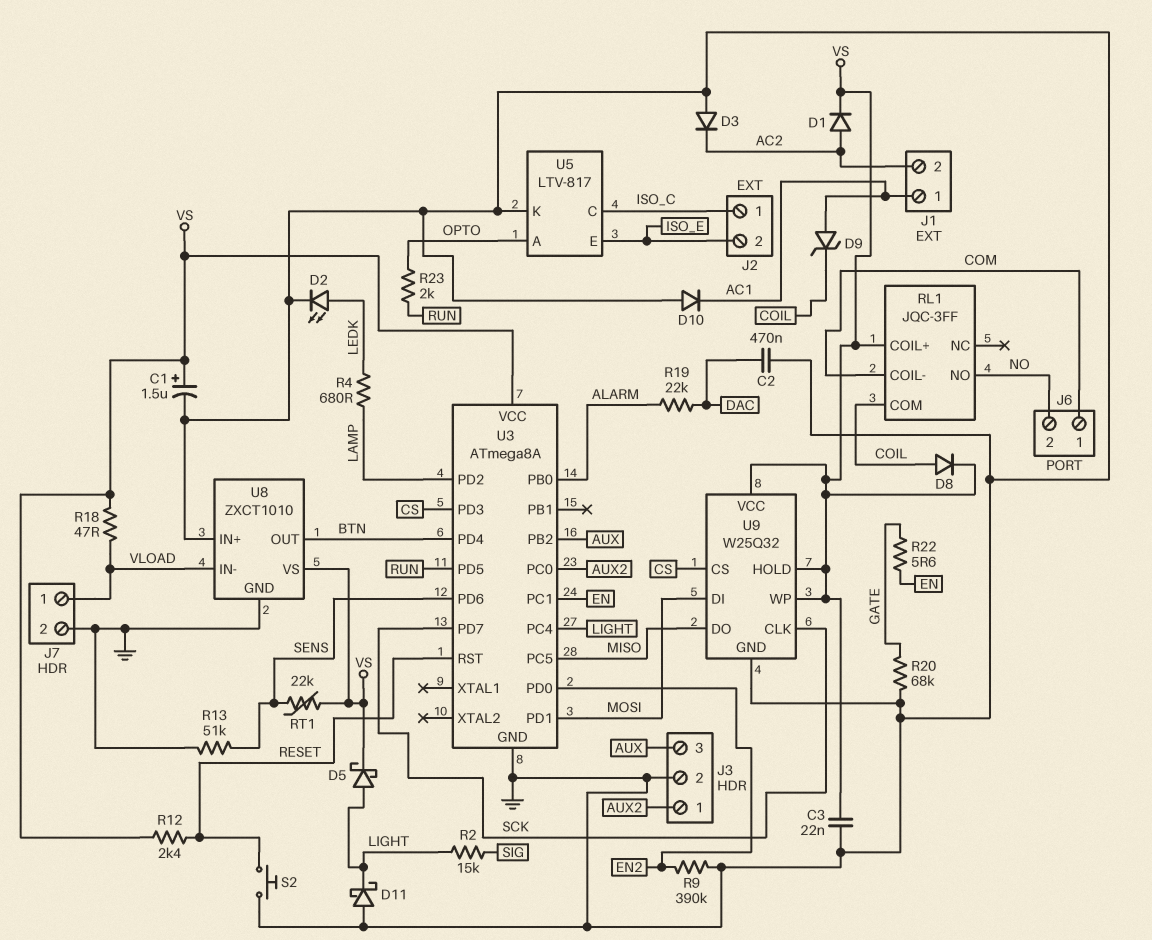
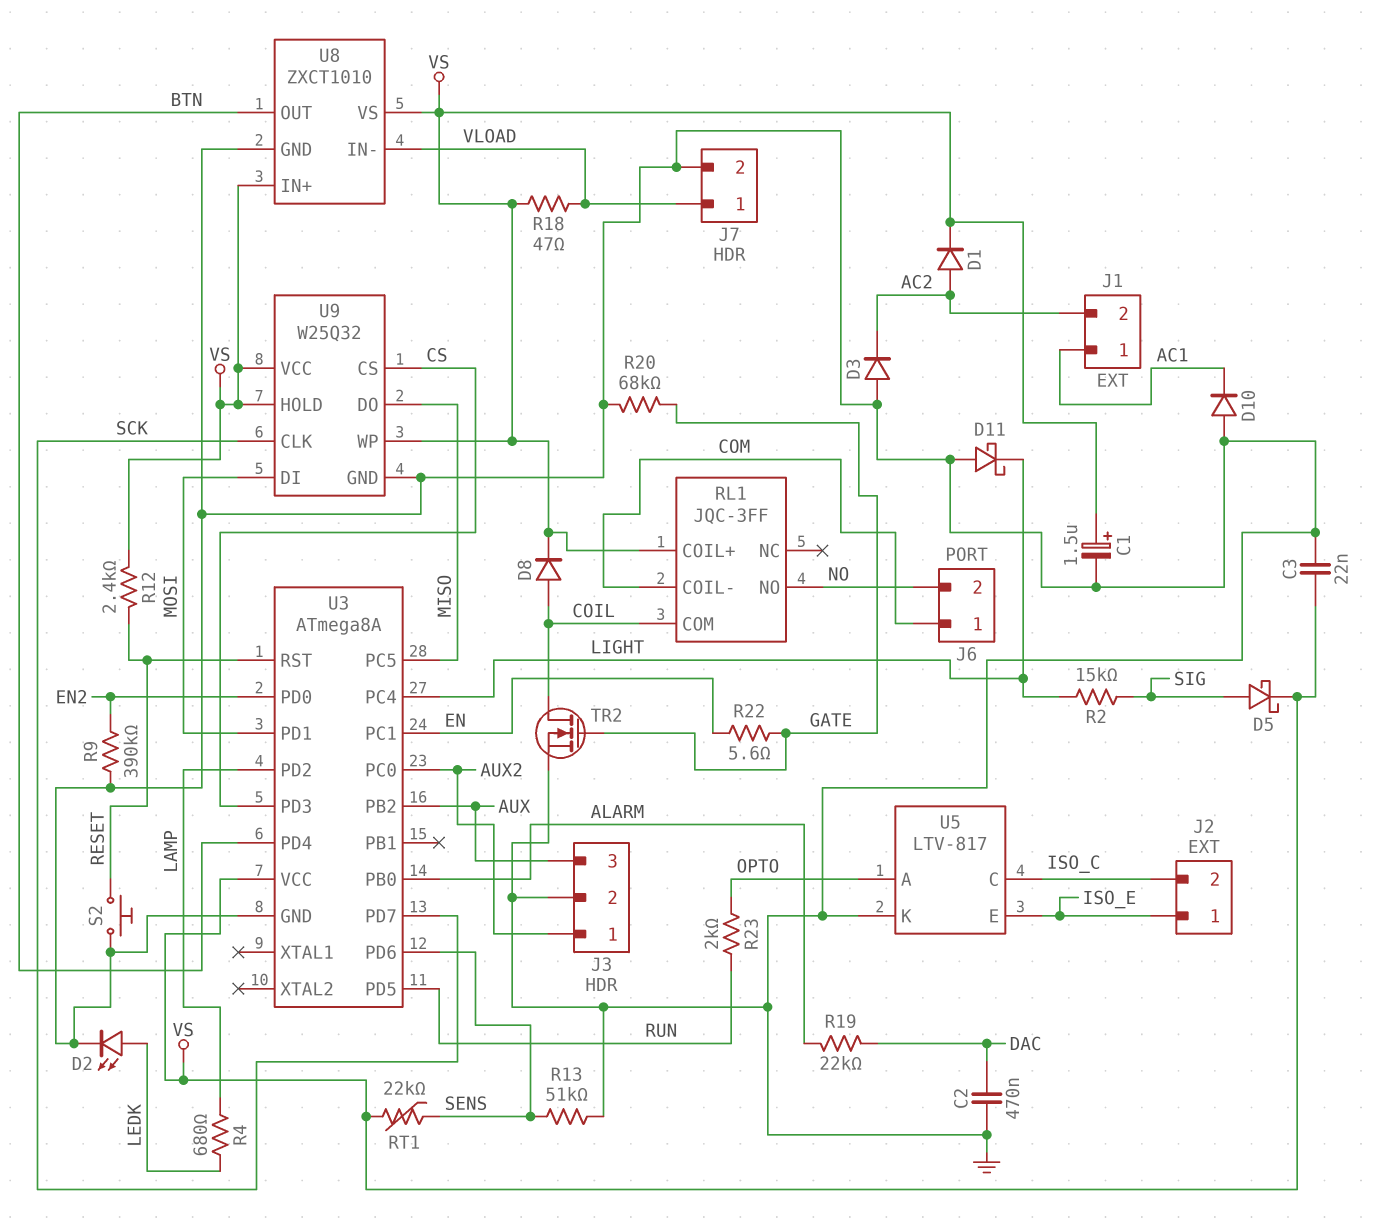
D5: schottky (A LIGHT, K VS) -> schottky (A SIG, K VS)
D9: zener (A AC1, K COIL) -> none
J2 pin 1: ISO_C -> ISO_E
J2 pin 2: ISO_E -> ISO_C
TR2: none -> NMOS (G GATE, D COIL, S GND)
U8 pin IN+: GND -> VS

